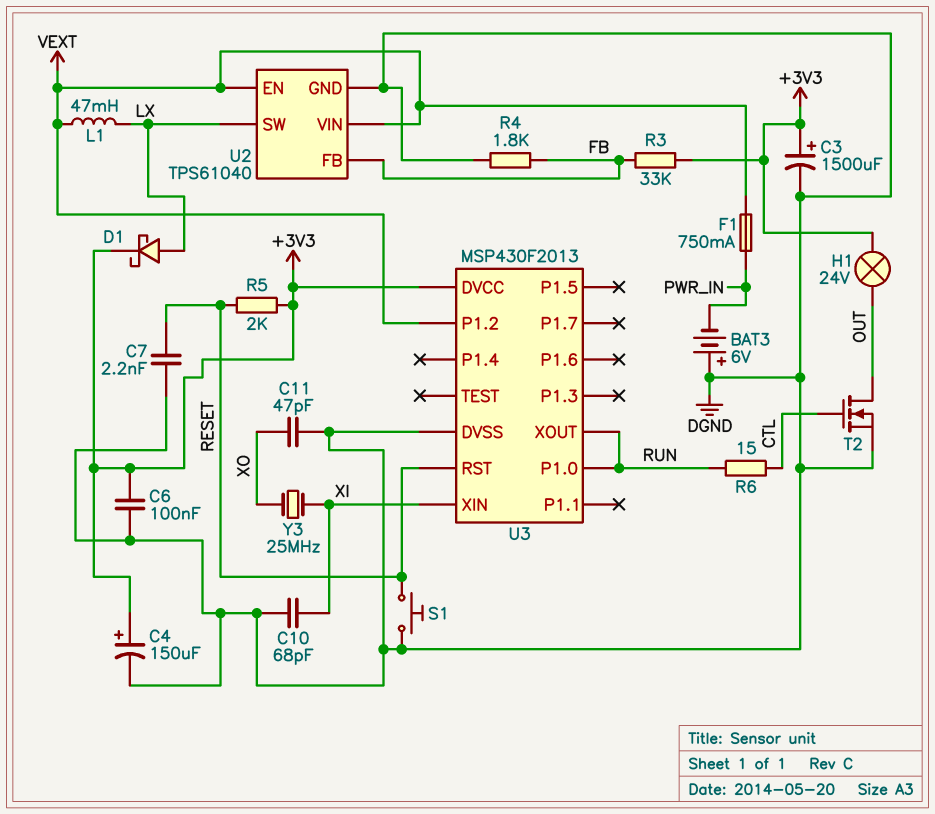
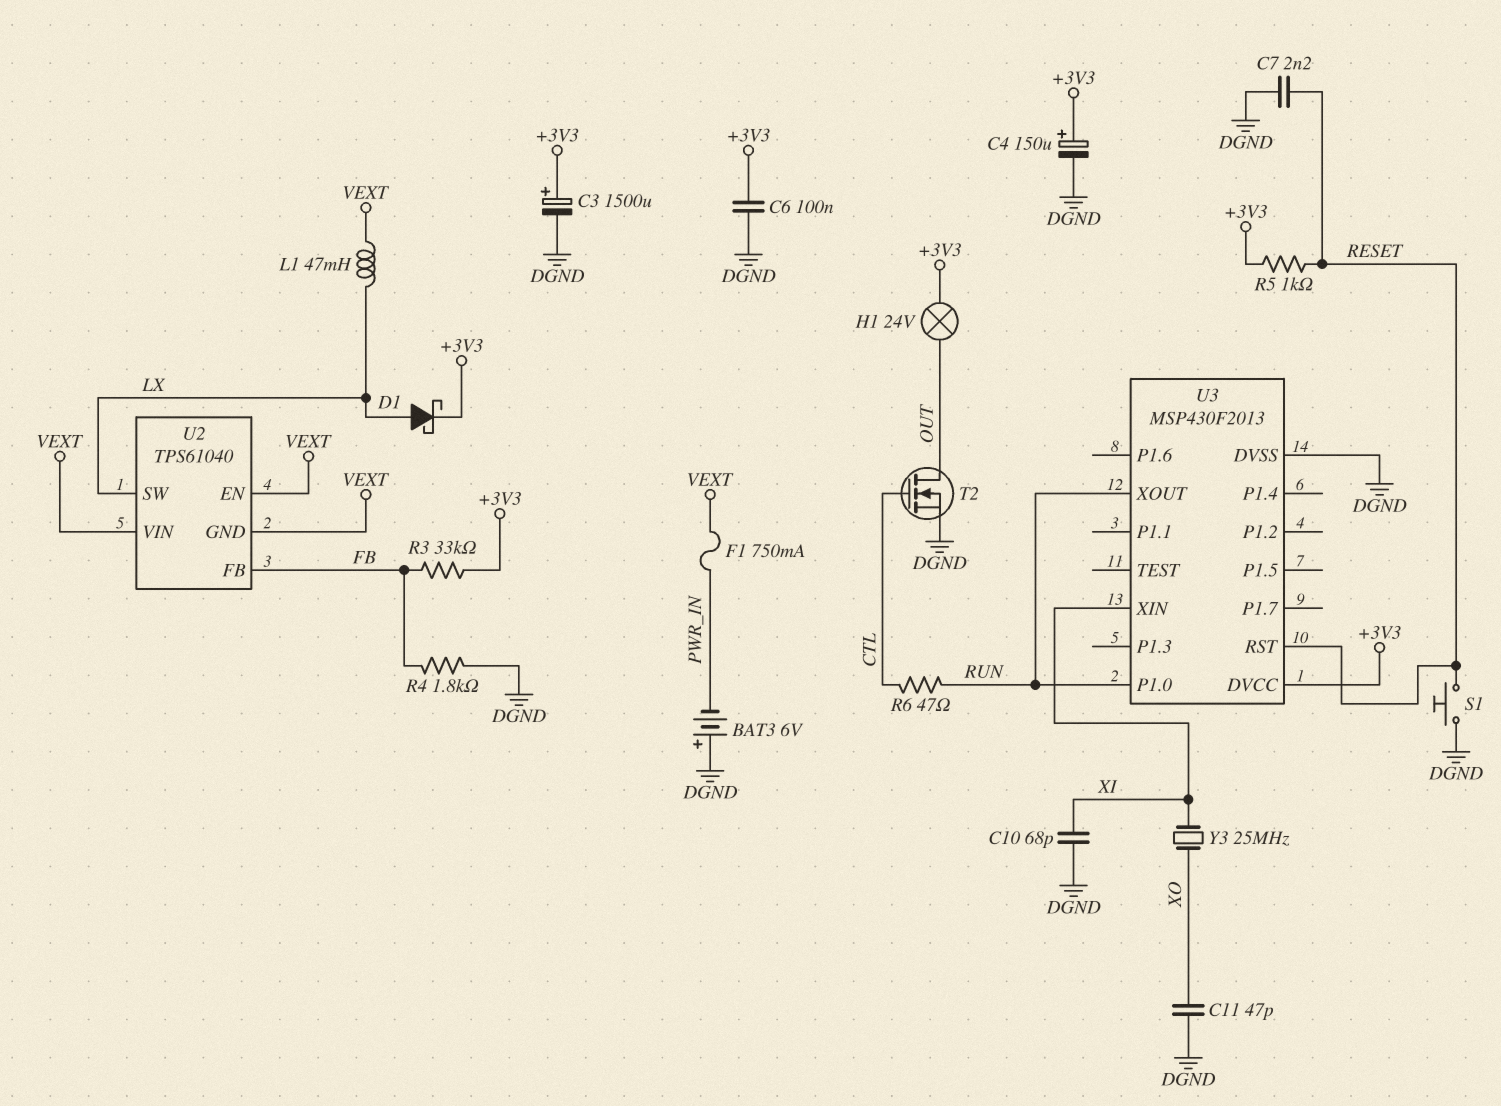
R5: 2k (+3V3, RESET) -> 1k (+3V3, RESET)
R6: 15 (CTL, RUN) -> 47 (CTL, RUN)
U2 pin GND: DGND -> VEXT
U3 pin P1.2: VEXT -> none

